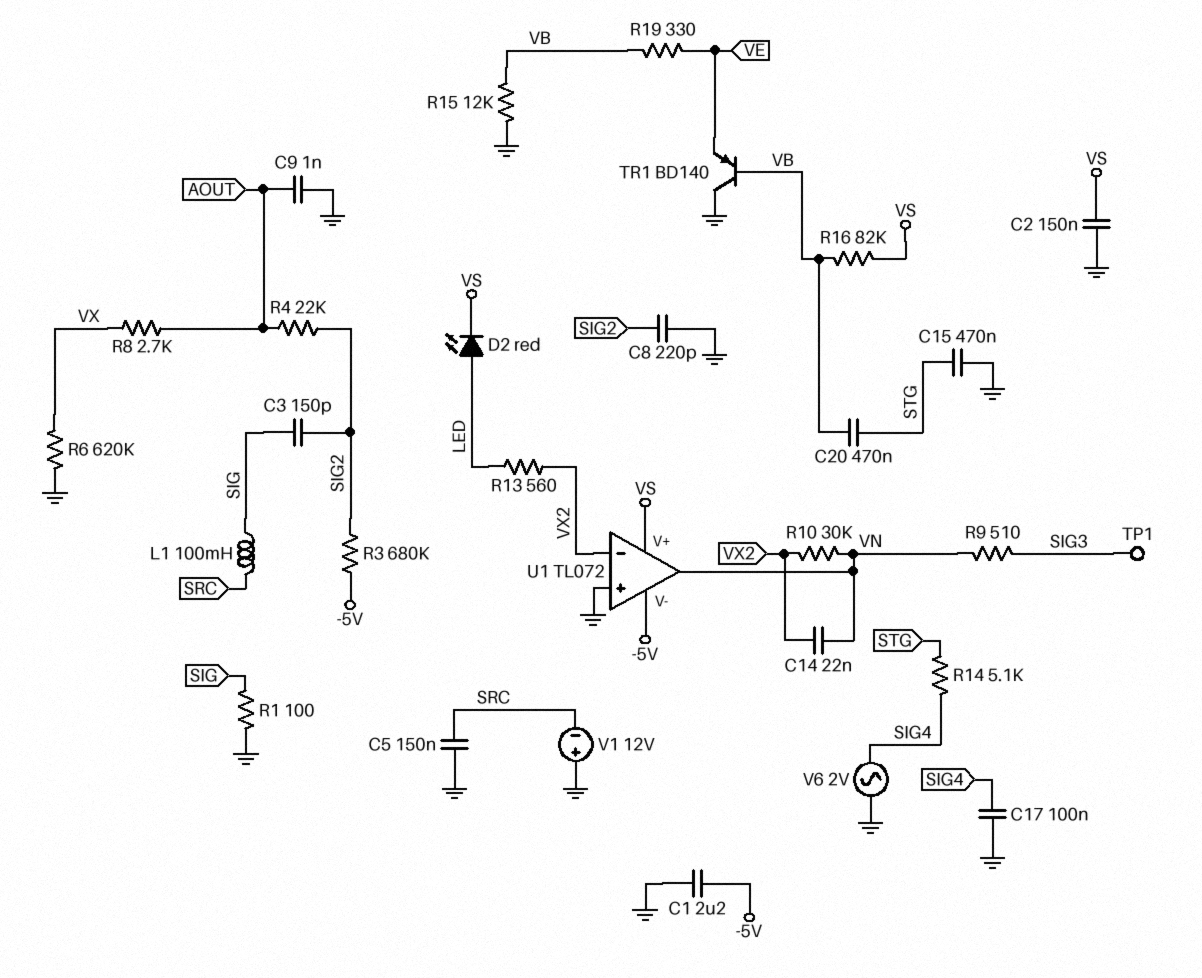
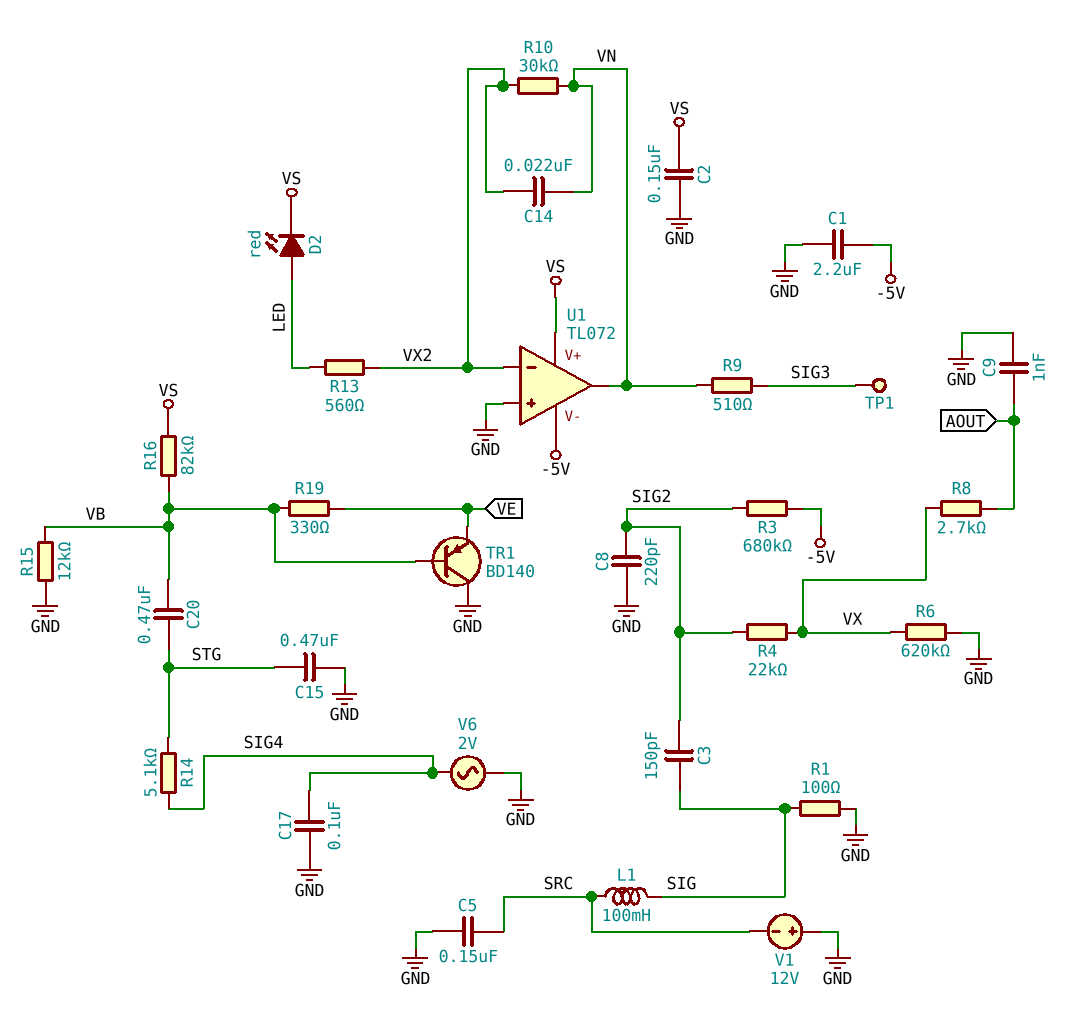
R4: 22k (AOUT, SIG2) -> 22k (SIG2, VX)

